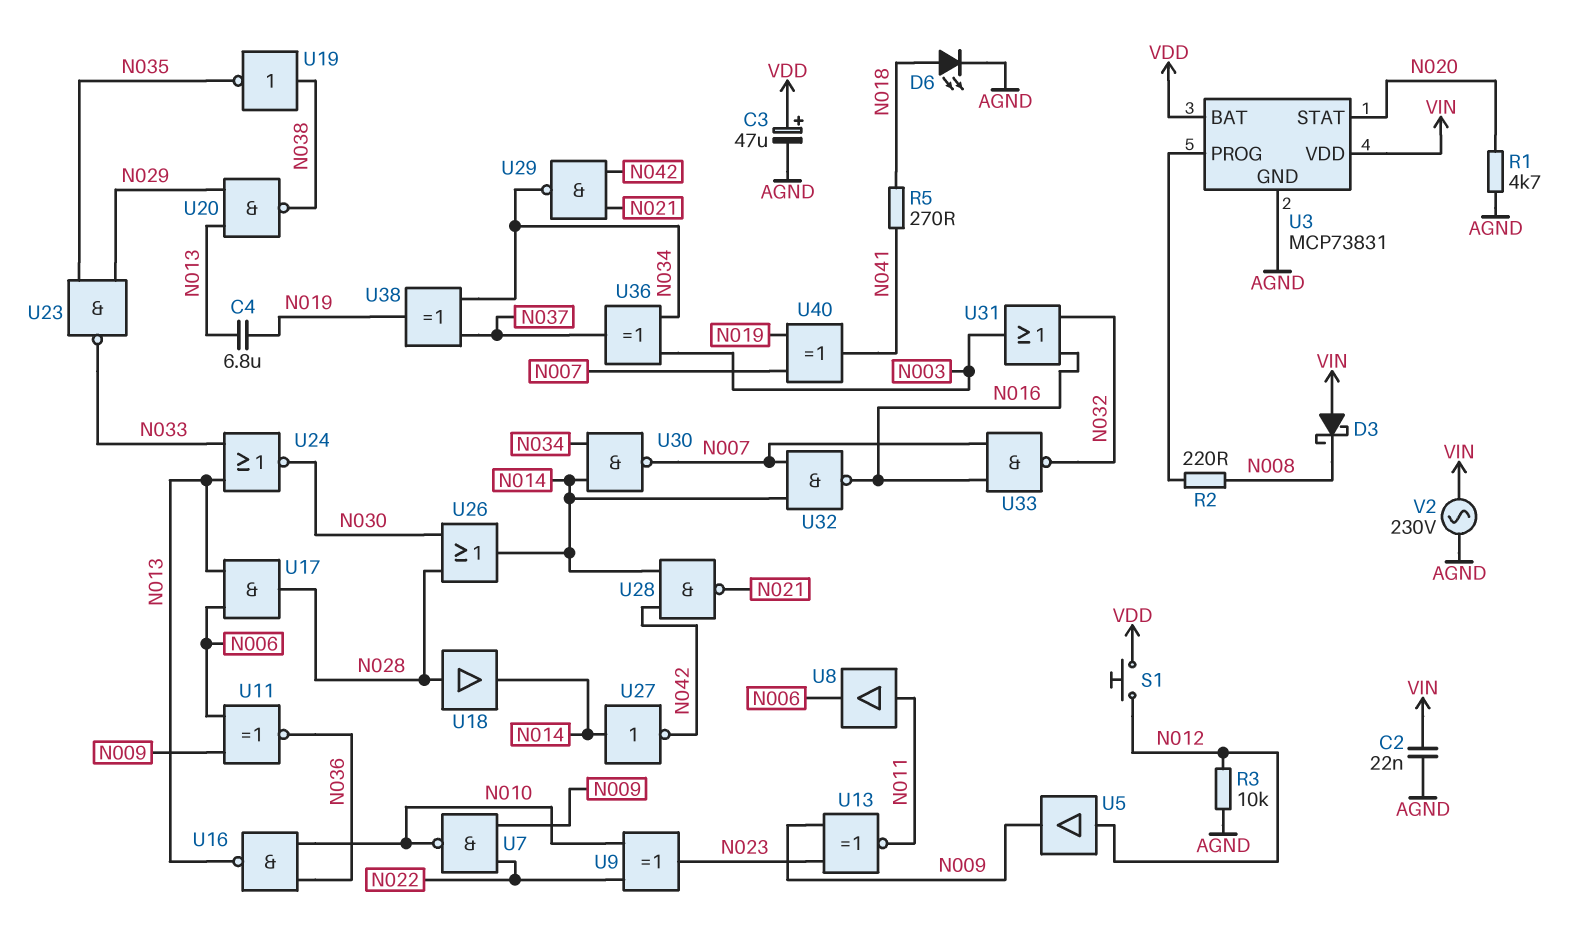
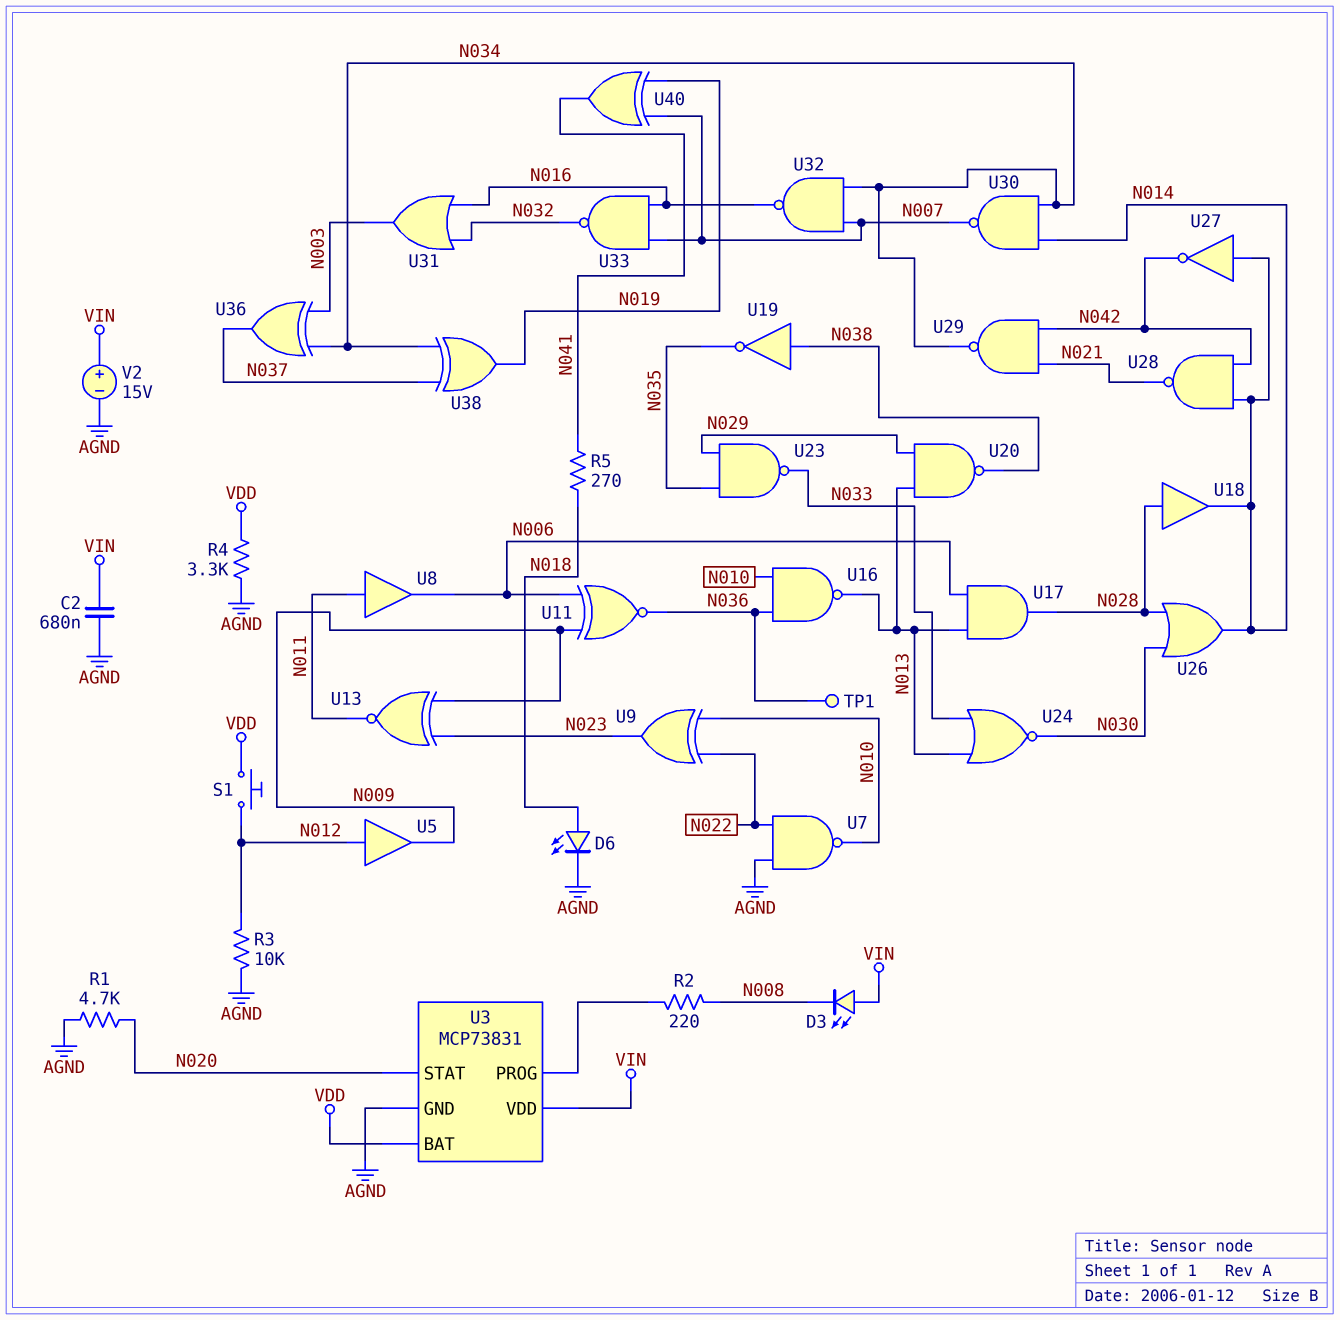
C2: 22nF (AGND, VIN) -> 680nF (AGND, VIN)
C3: 47uF (plus VDD, minus AGND) -> none
C4: 6.8uF (N013, N019) -> none
D3: schottky (A VIN, K N008) -> LED (A VIN, K N008)
R4: none -> 3.3k (AGND, VDD)
TP1: none -> test point (N036)
U7: NAND (in N009, in N022, out N010) -> NAND (in AGND, in N022, out N010)
U32: NAND (in N007, in N014, out N016) -> NAND (in N007, in N034, out N016)
V2: AC 230V (AGND, VIN) -> 15V (plus VIN, minus AGND)

